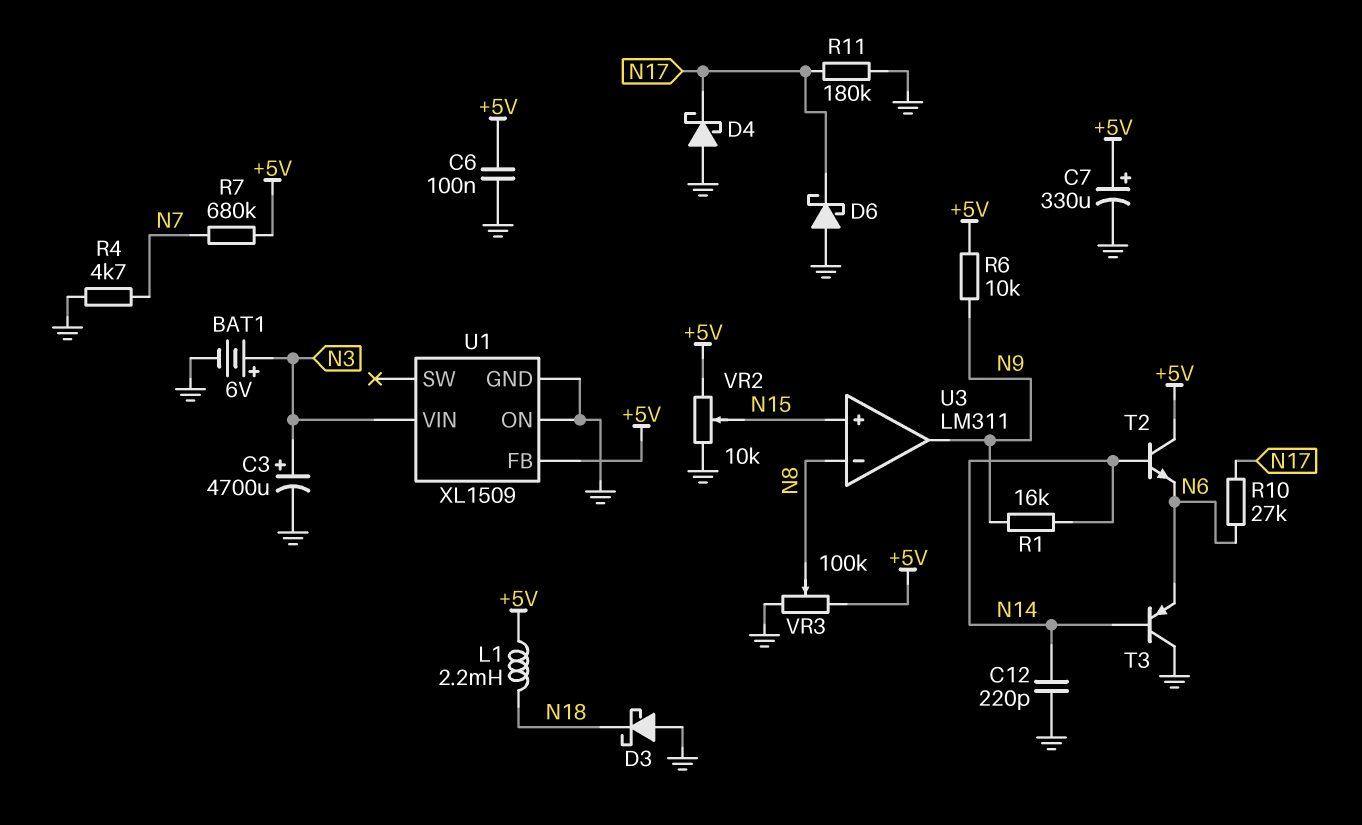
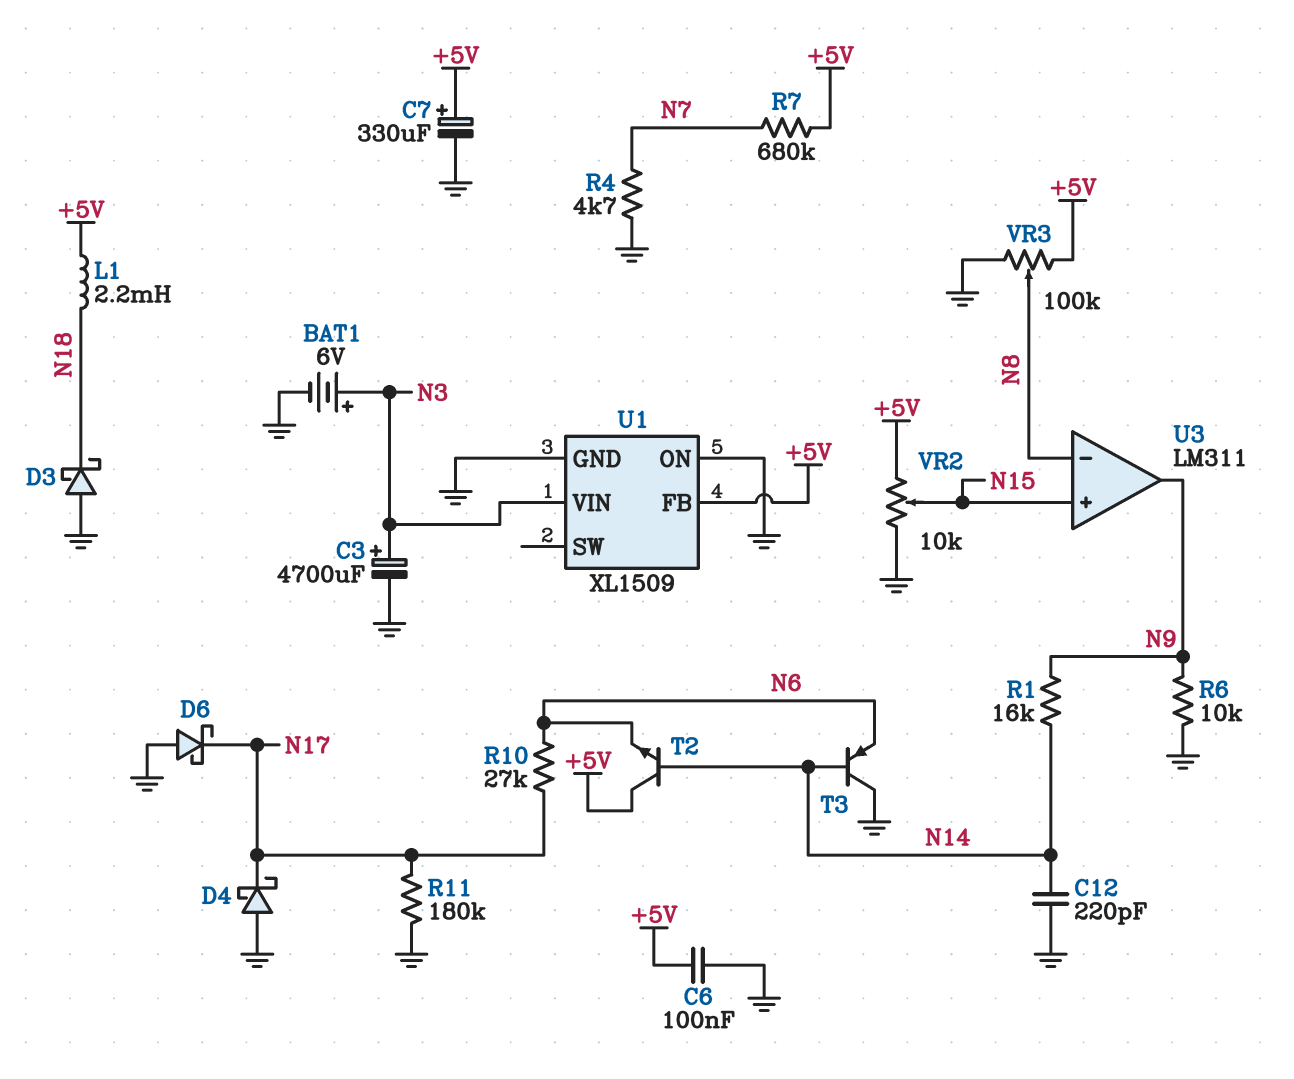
R6: 10k (+5V, N9) -> 10k (GND, N9)

